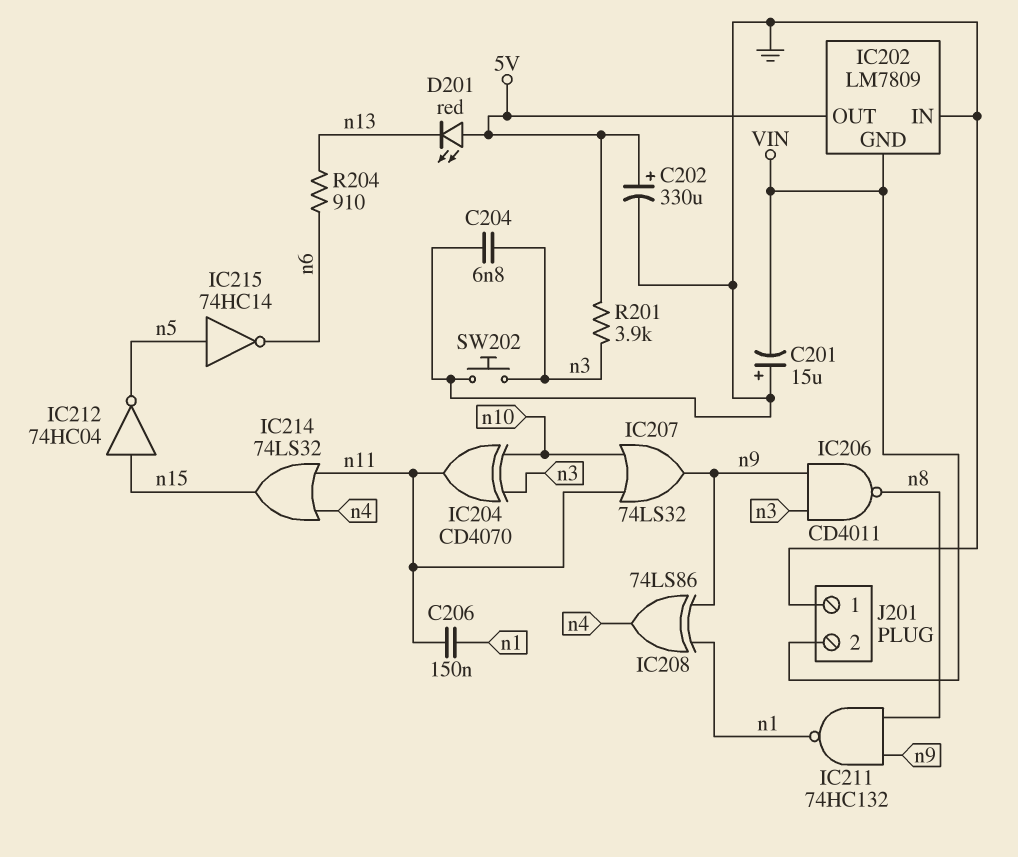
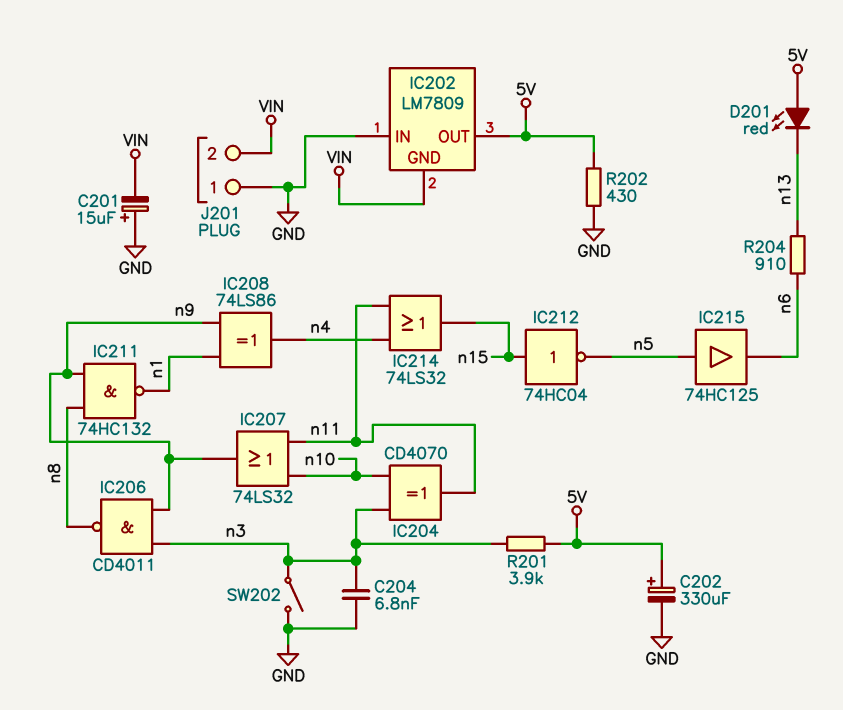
C206: 150nF (n1, n11) -> none
IC215: NOT 74HC14 (in n5, out n6) -> buffer 74HC125 (in n5, out n6)
R202: none -> 430 (5V, GND)
SW202: button (GND, n3) -> switch (GND, n3)

